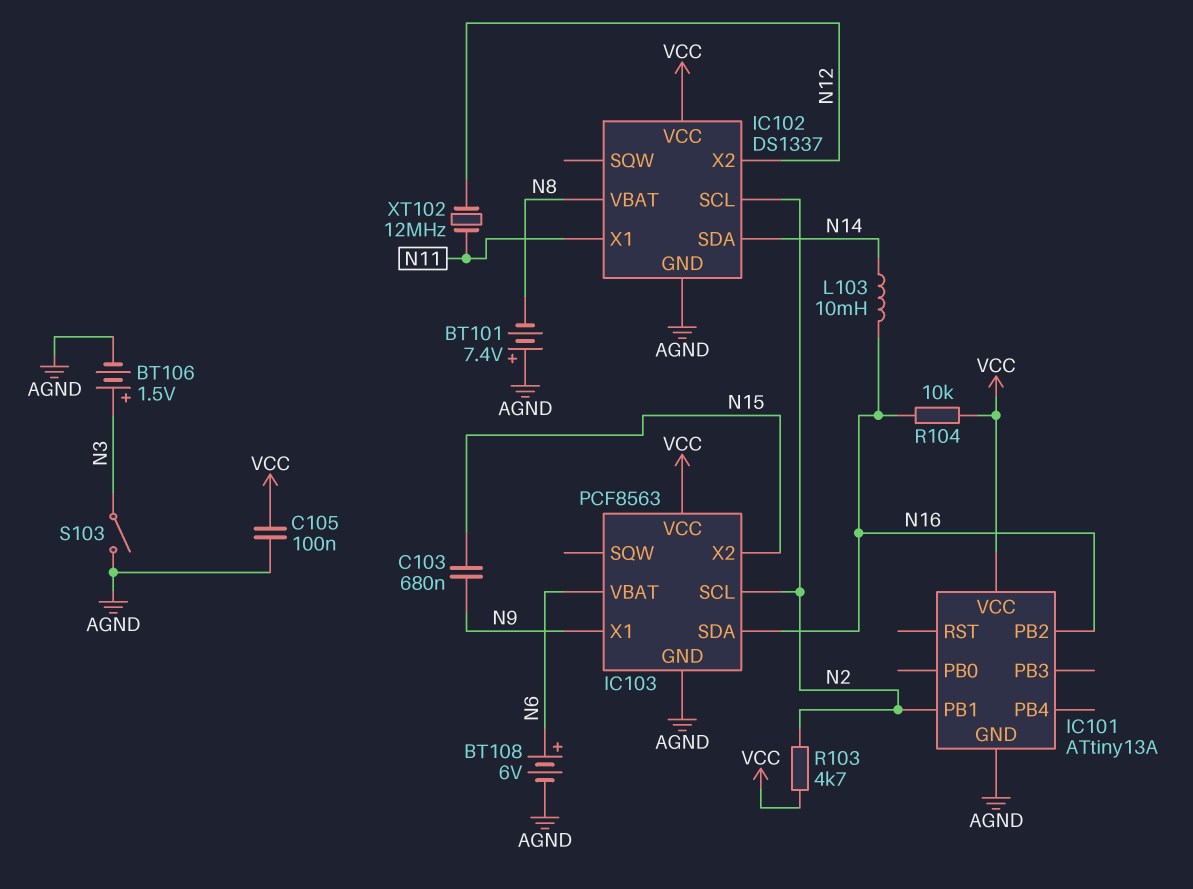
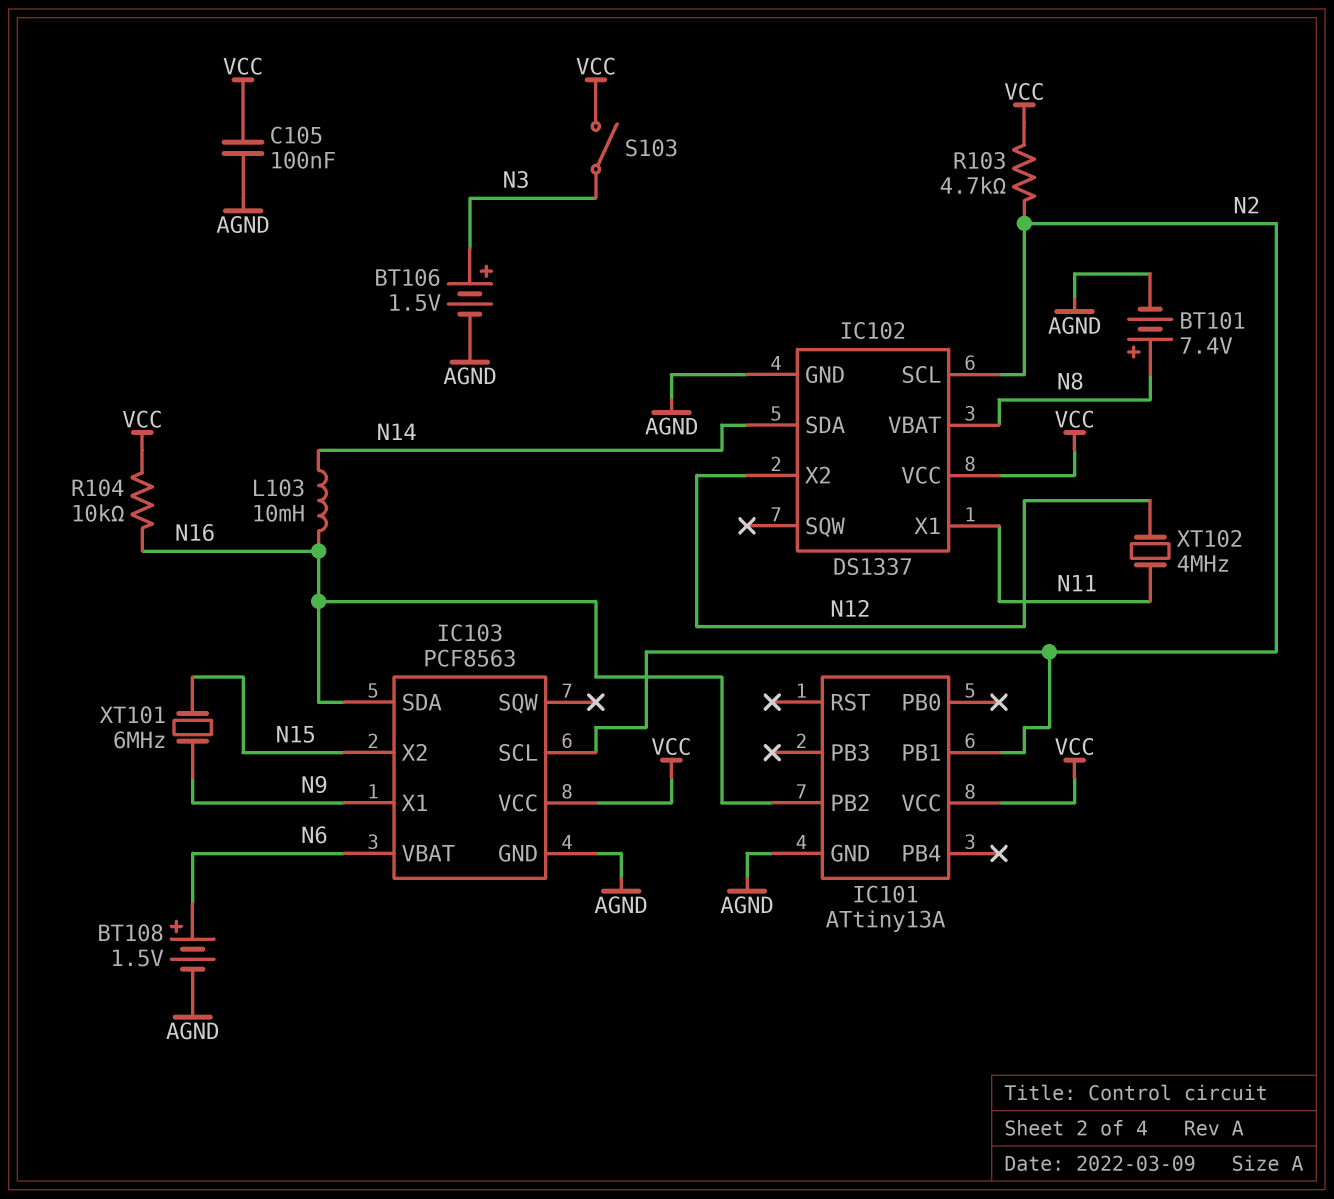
BT101: 7.4V (plus AGND, minus N8) -> 7.4V (plus N8, minus AGND)
BT108: 6V (plus N6, minus AGND) -> 1.5V (plus N6, minus AGND)
C103: 680nF (N9, N15) -> none
S103: switch (AGND, N3) -> switch (N3, VCC)
XT101: none -> 6MHz (N9, N15)
XT102: 12MHz (N11, N12) -> 4MHz (N11, N12)

